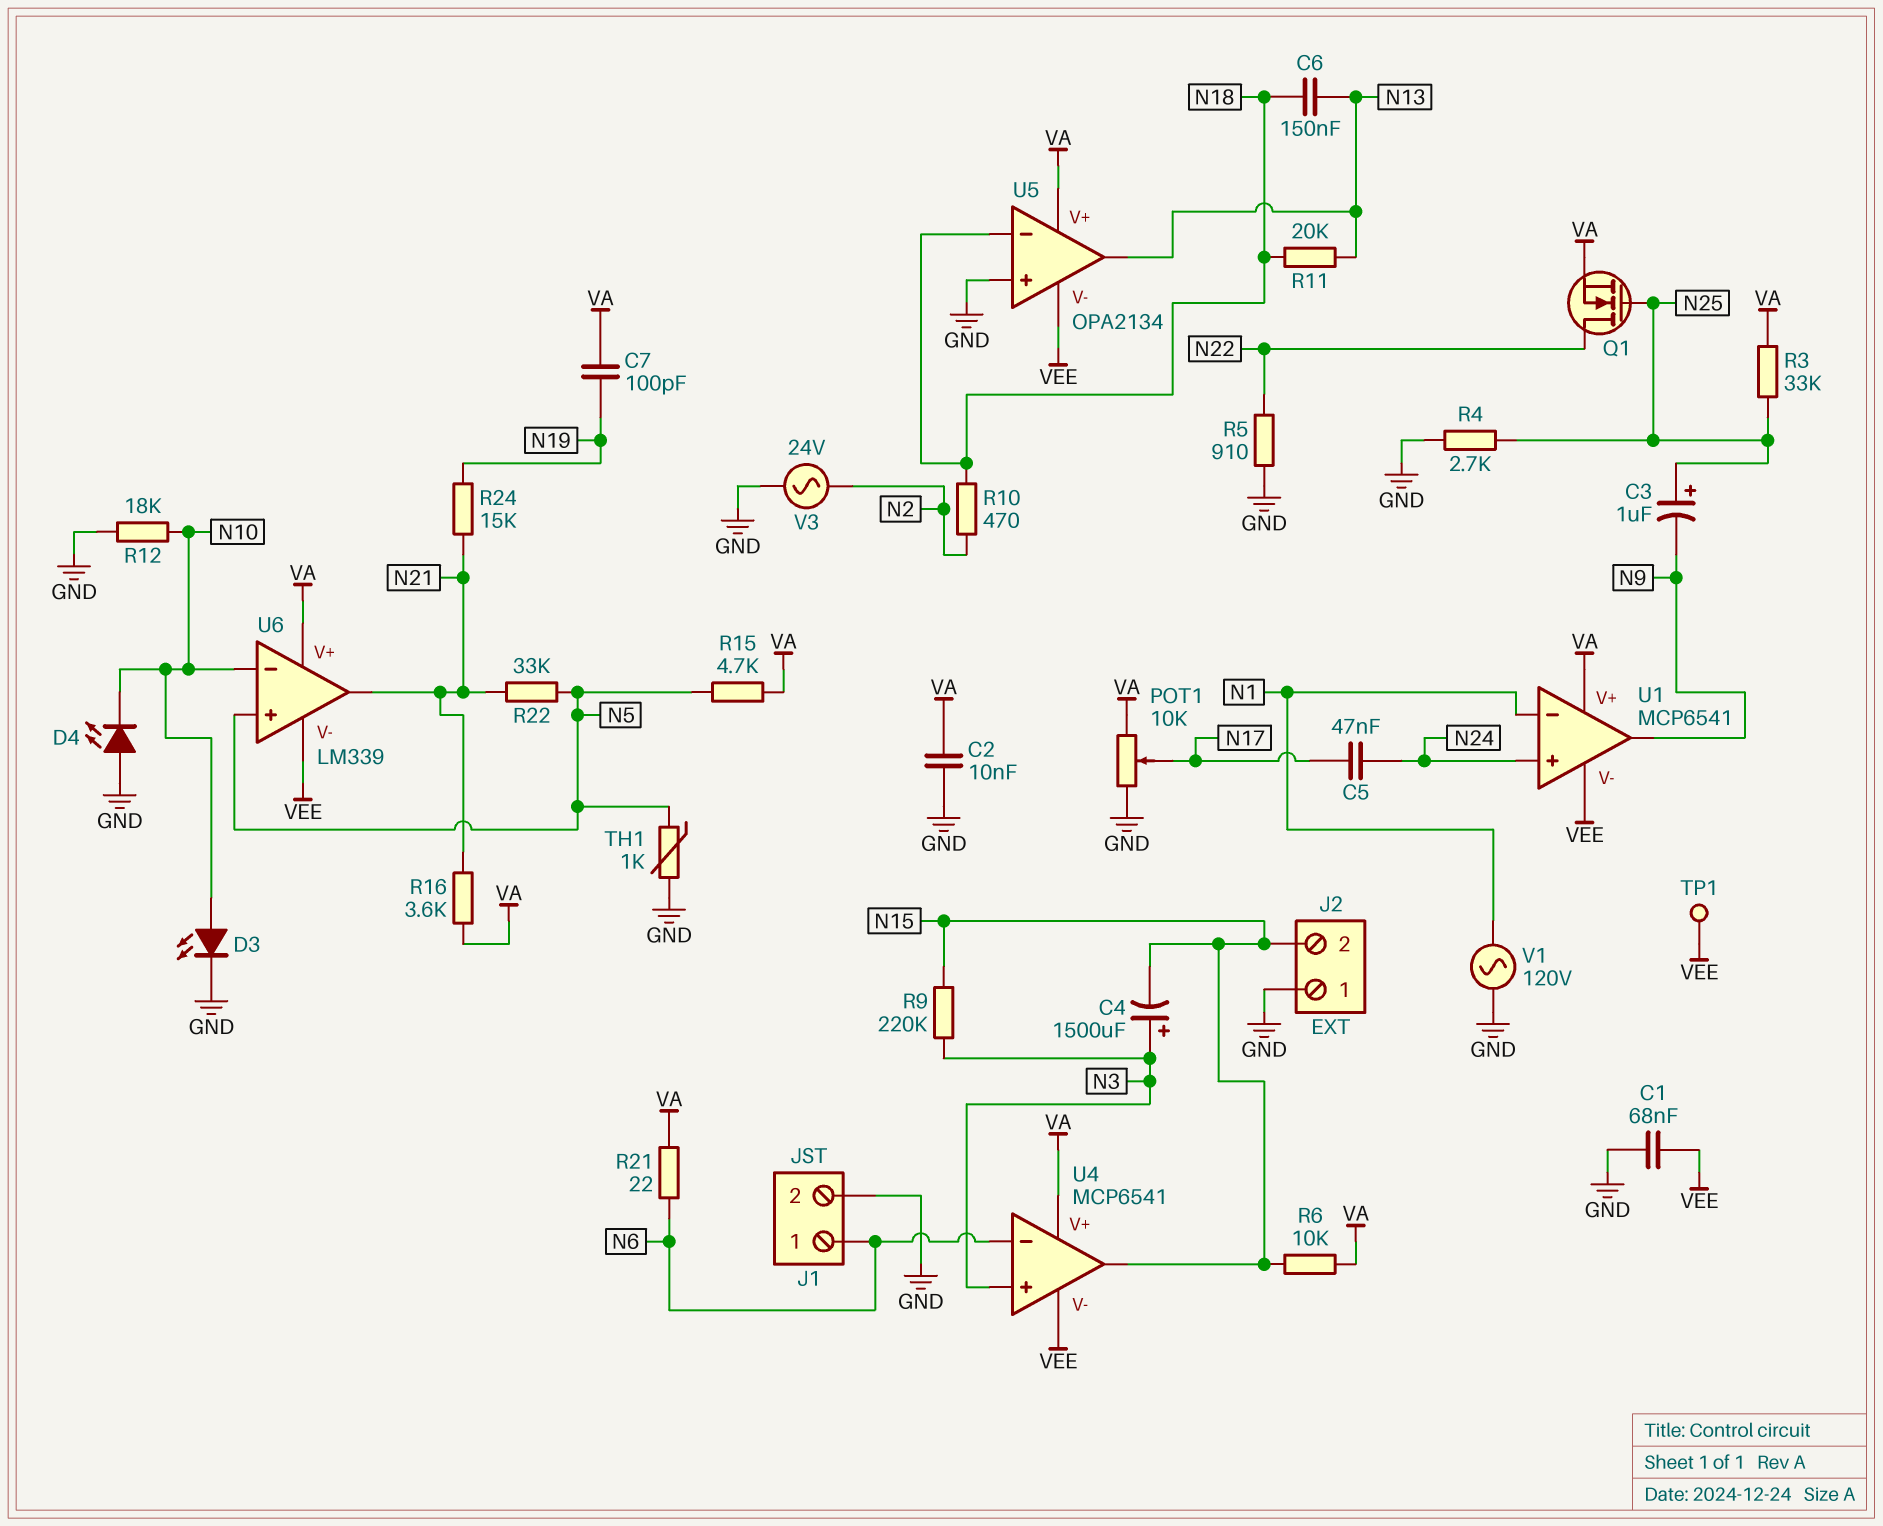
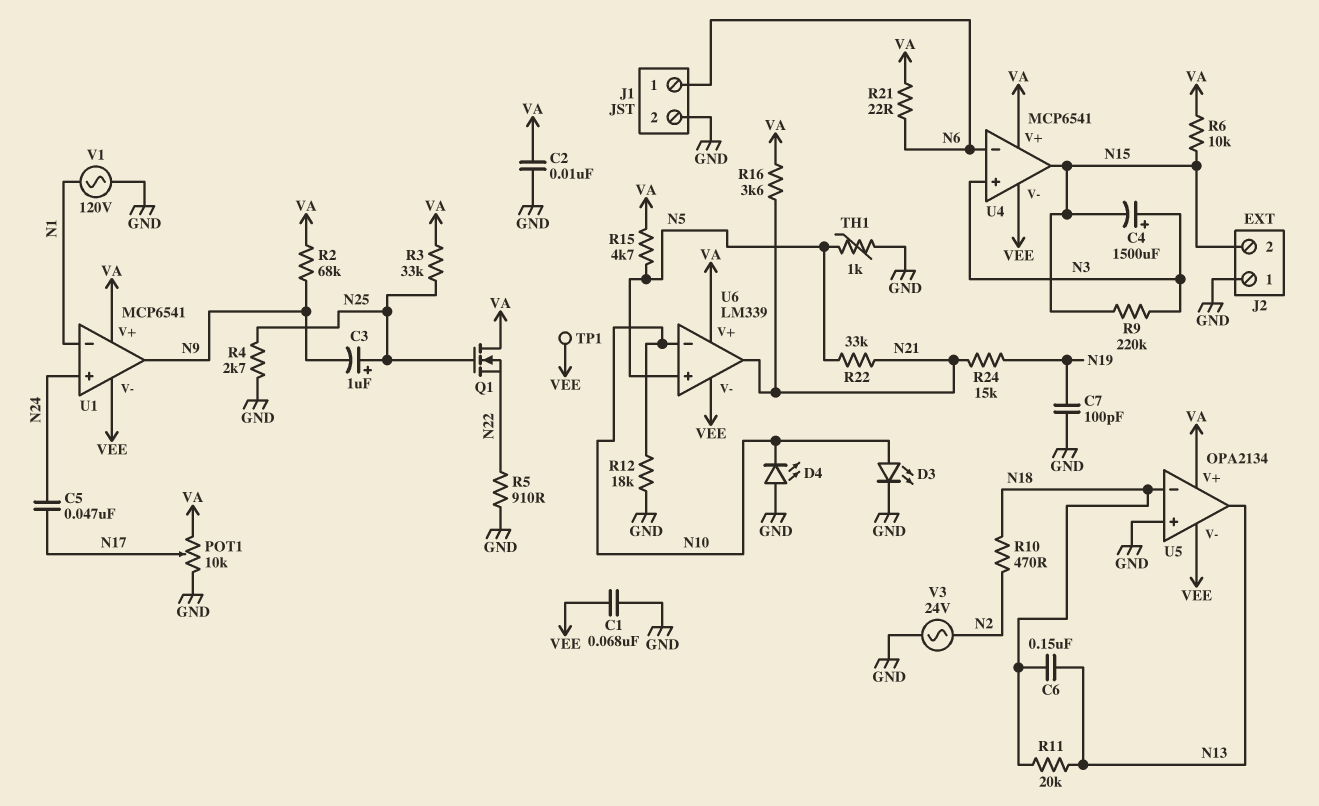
C7: 100pF (N19, VA) -> 100pF (GND, N19)
Q1: NMOS (G N25, D N22, S VA) -> NMOS (G N25, D VA, S N22)
R2: none -> 68k (N9, VA)

